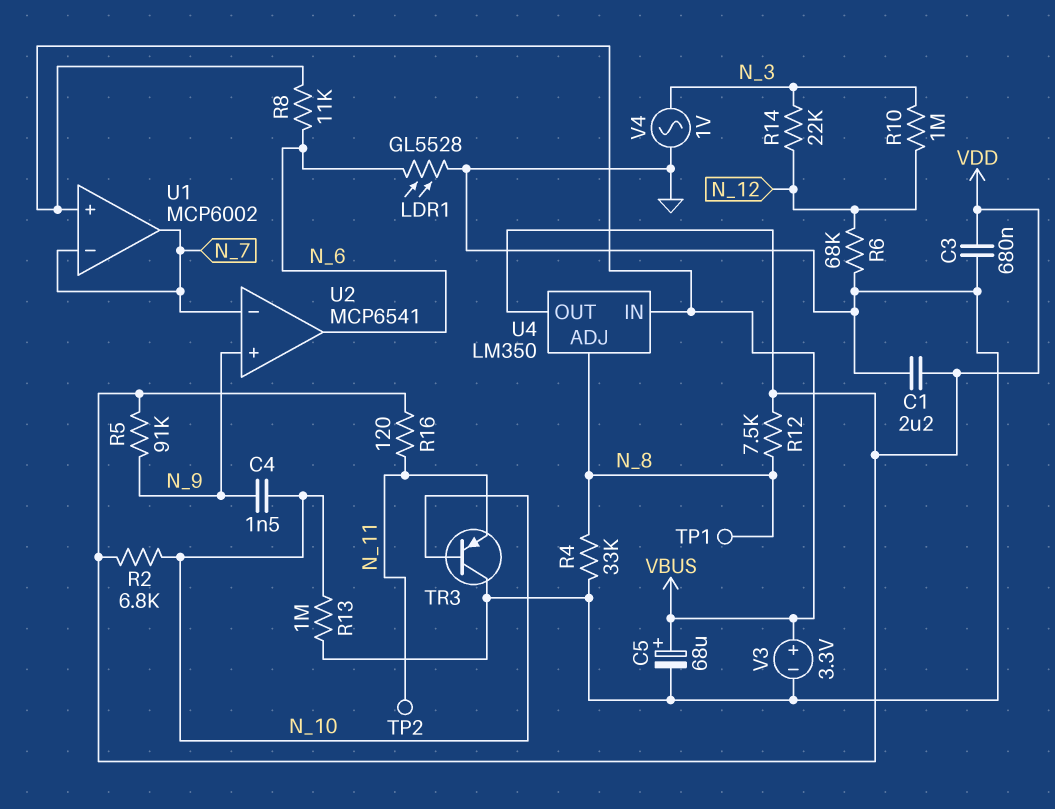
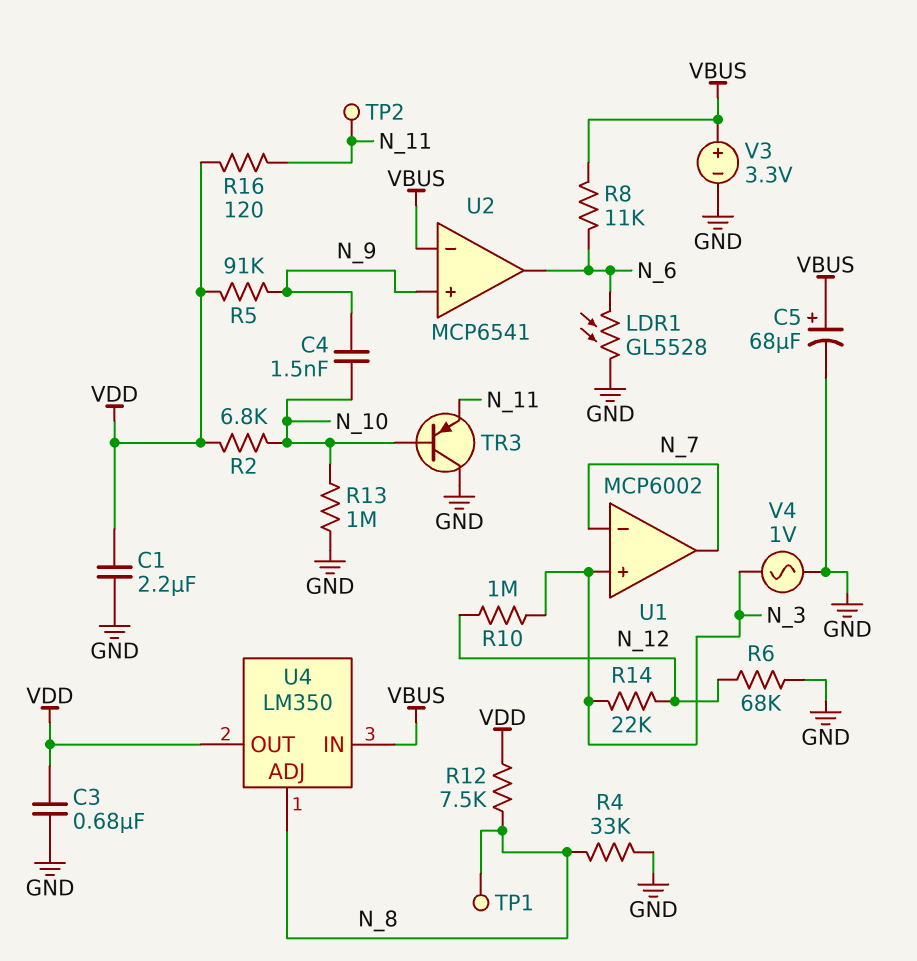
U1 pin in+: VBUS -> N_3
U2 pin in-: N_7 -> VBUS

